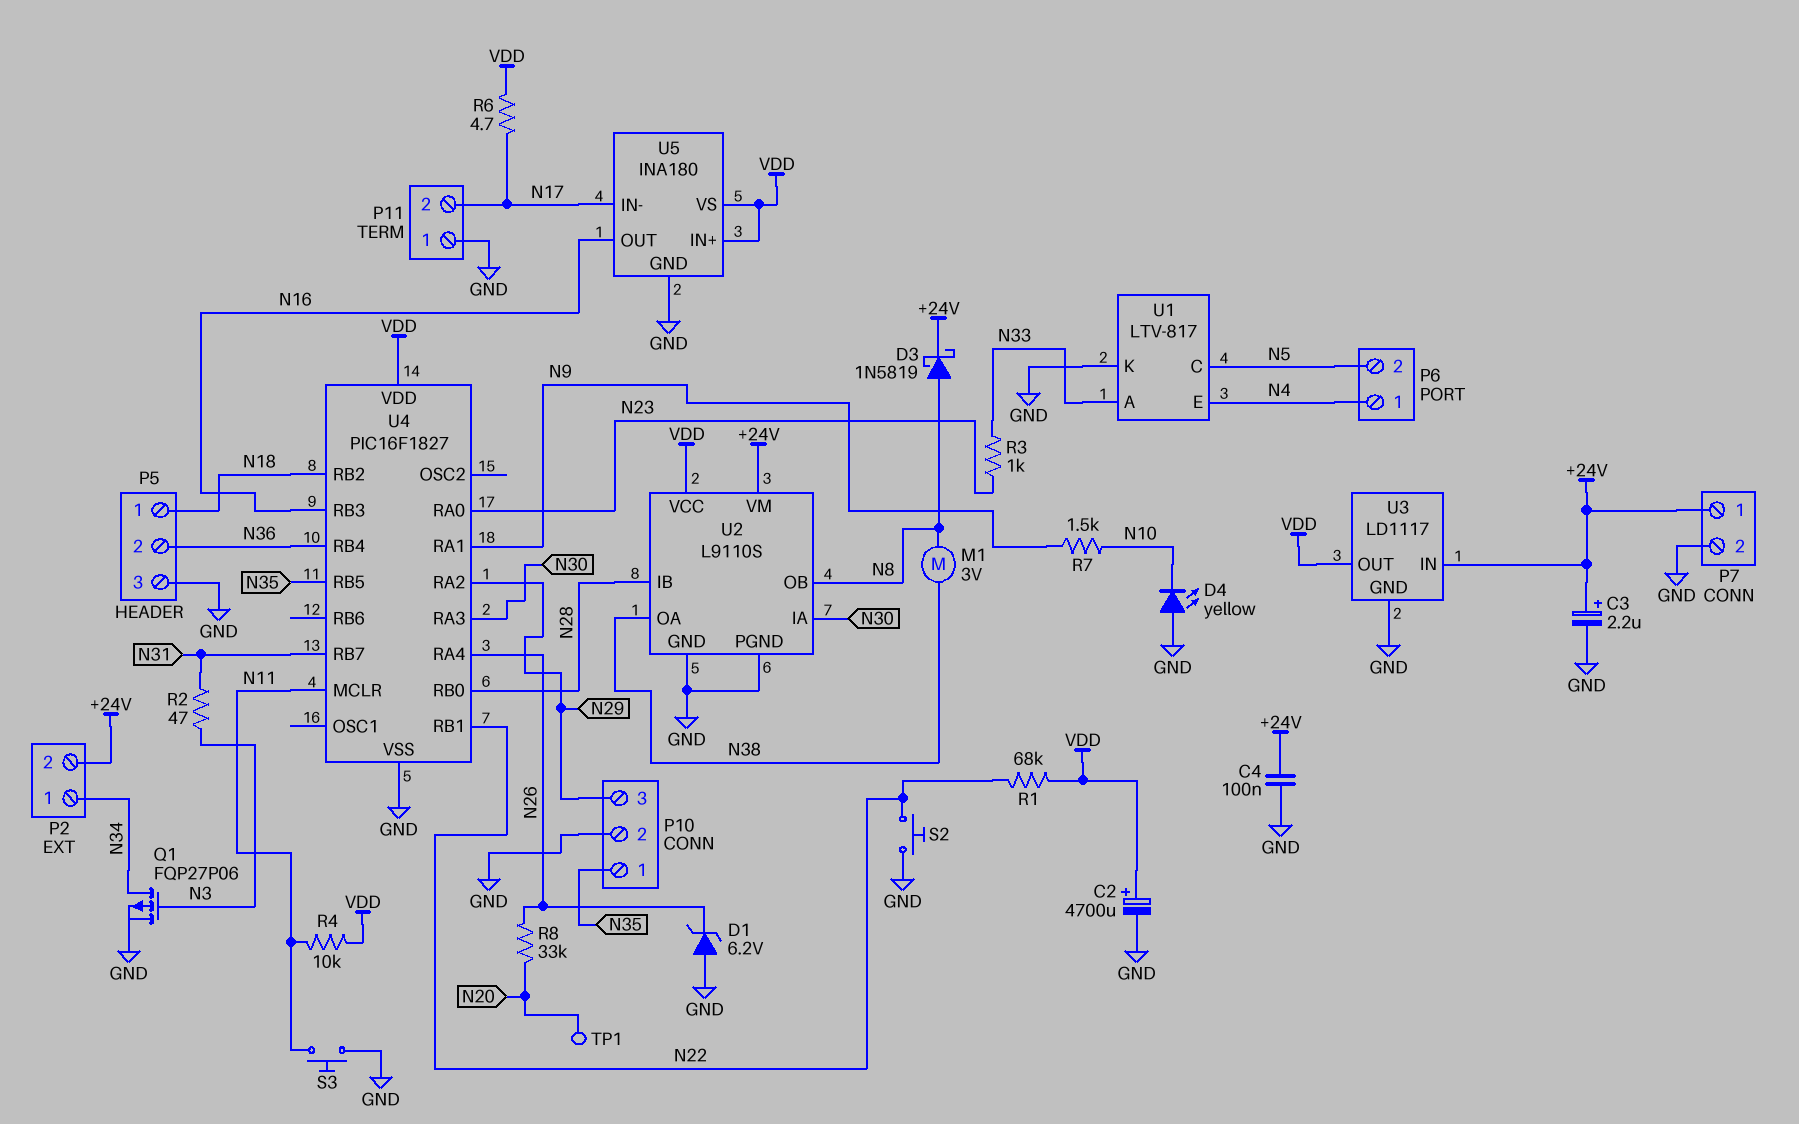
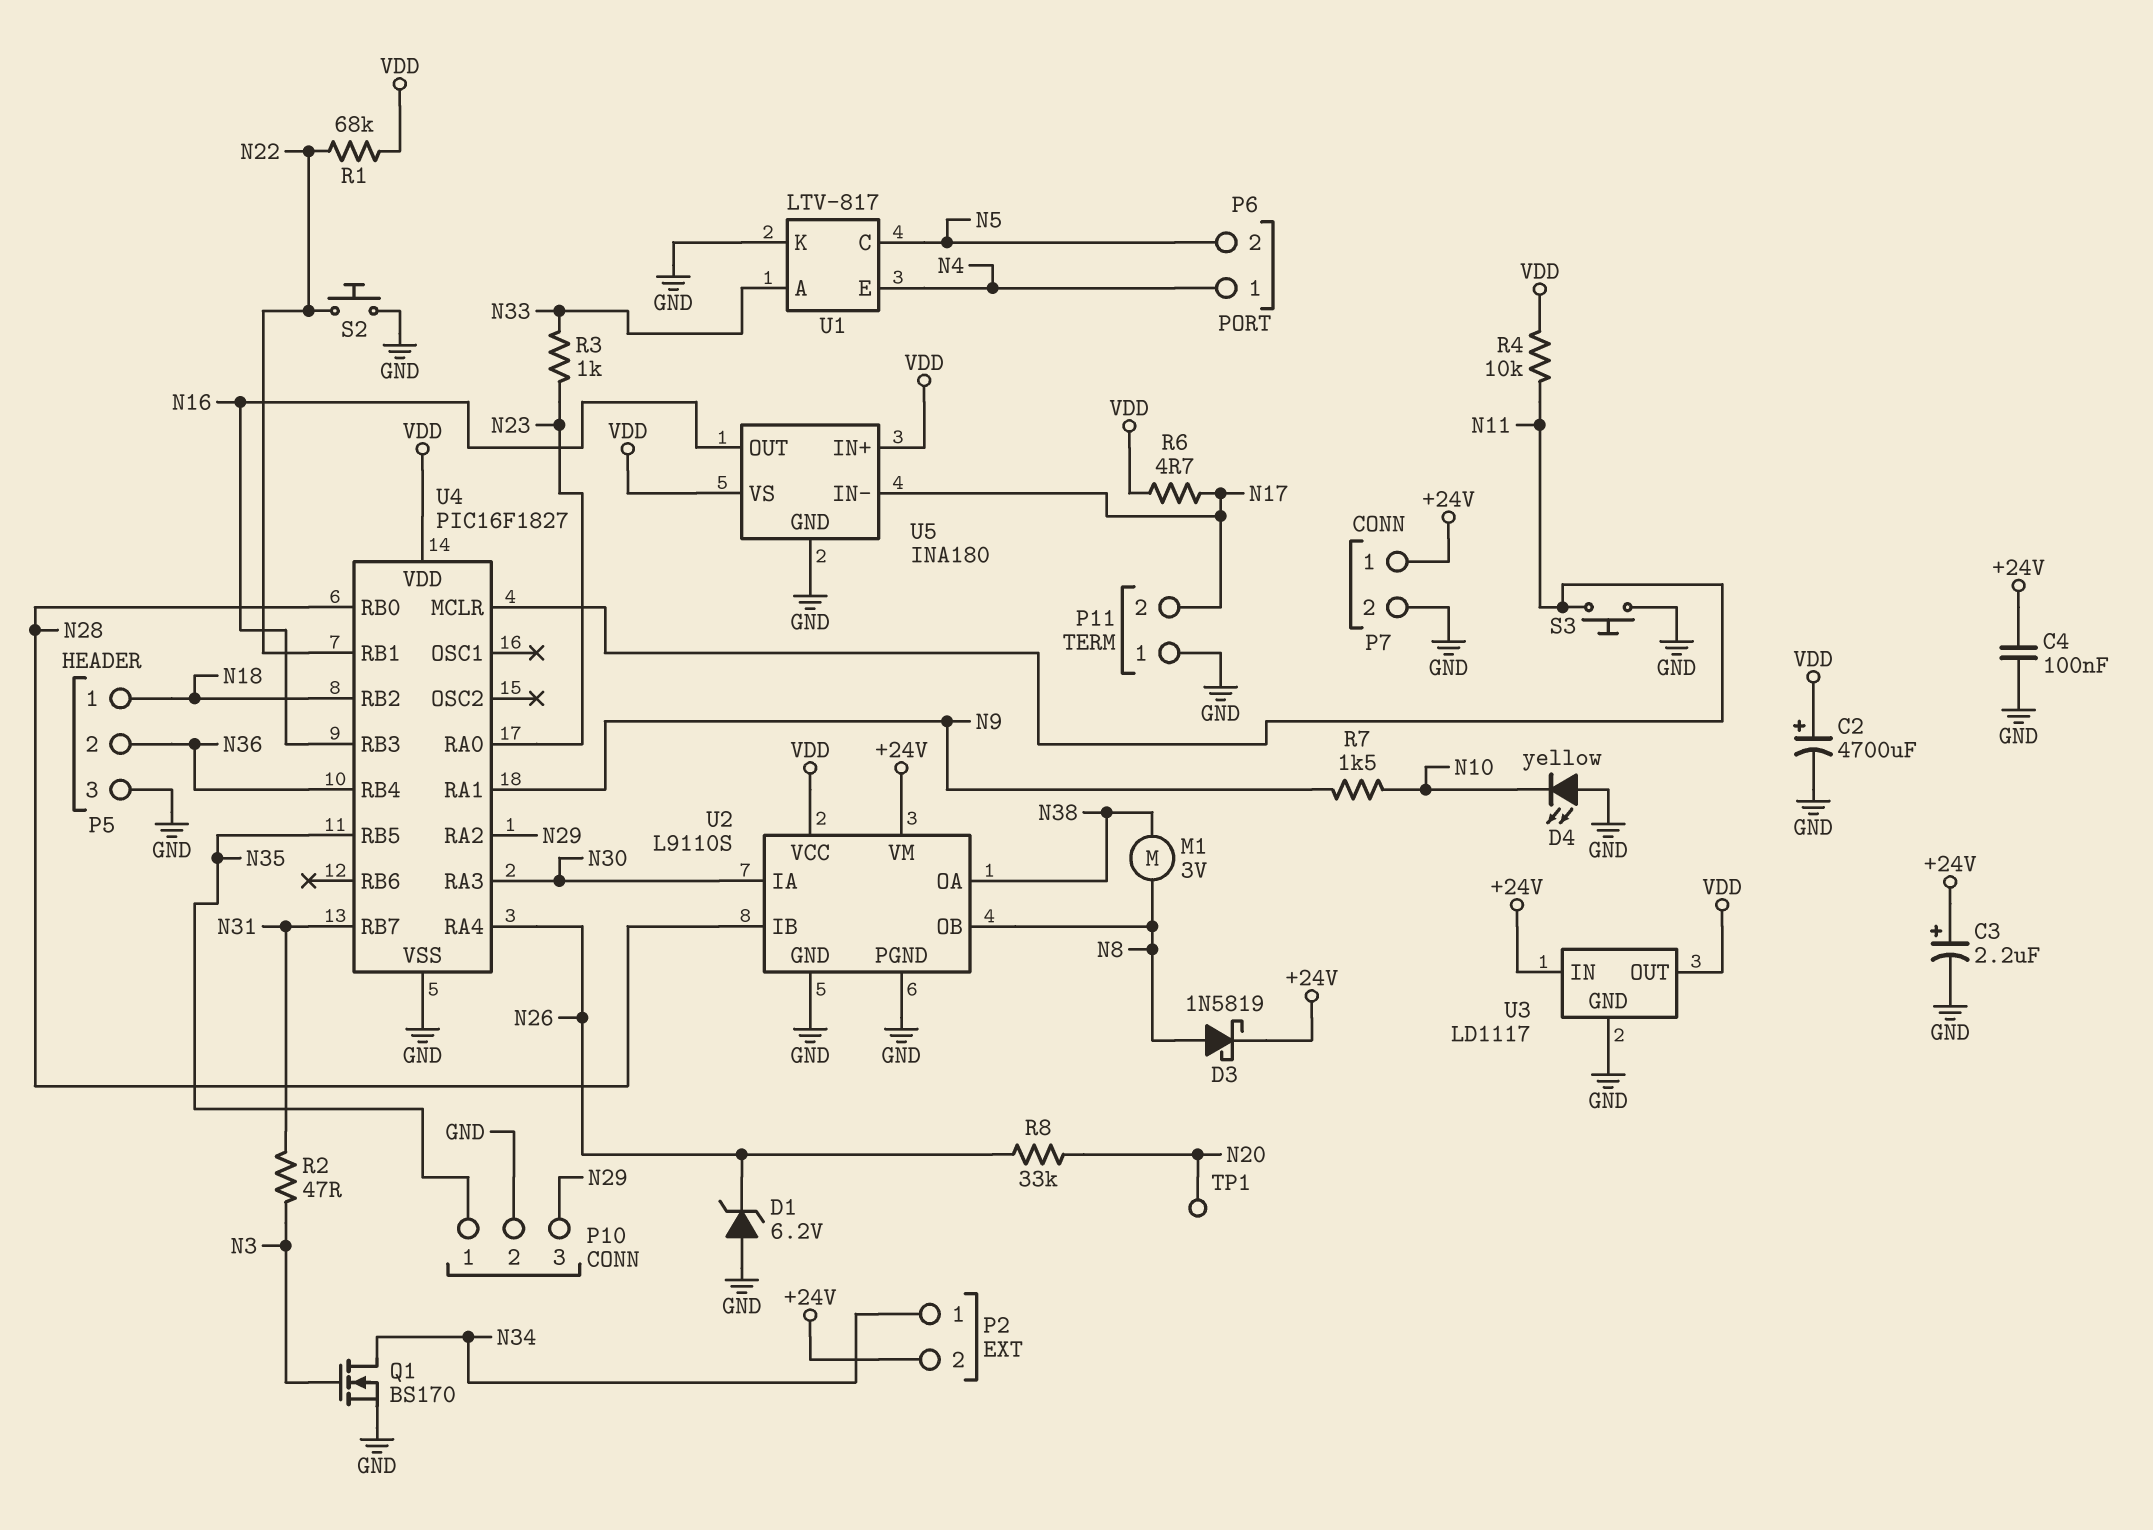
Q1: PMOS FQP27P06 (G N3, D N34, S GND) -> NMOS BS170 (G N3, D N34, S GND)

